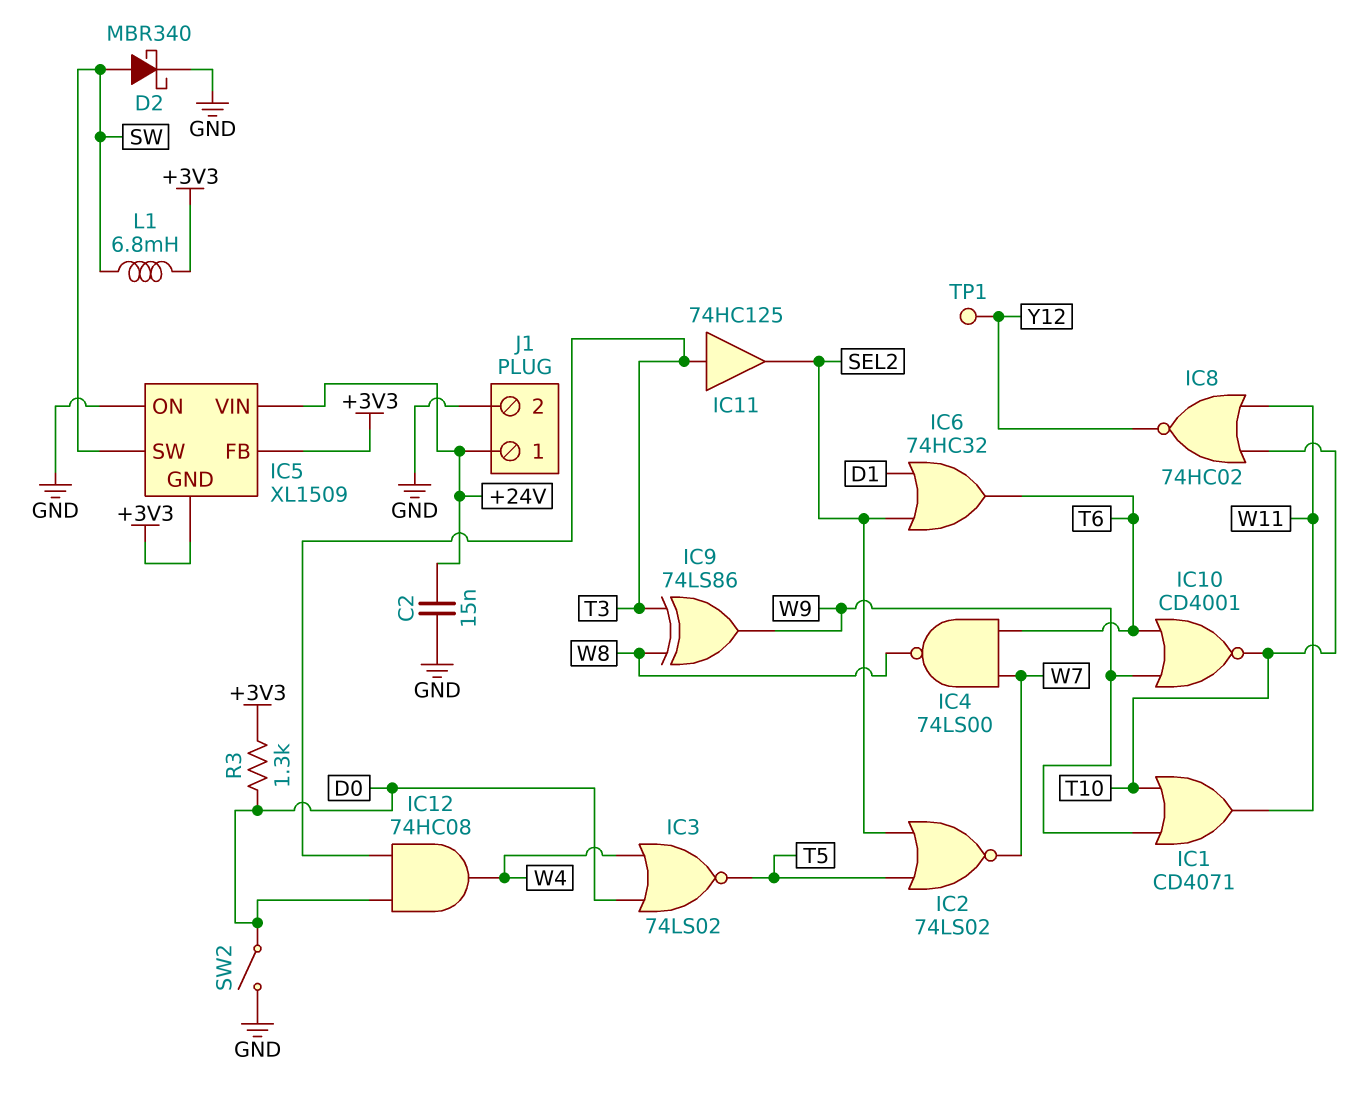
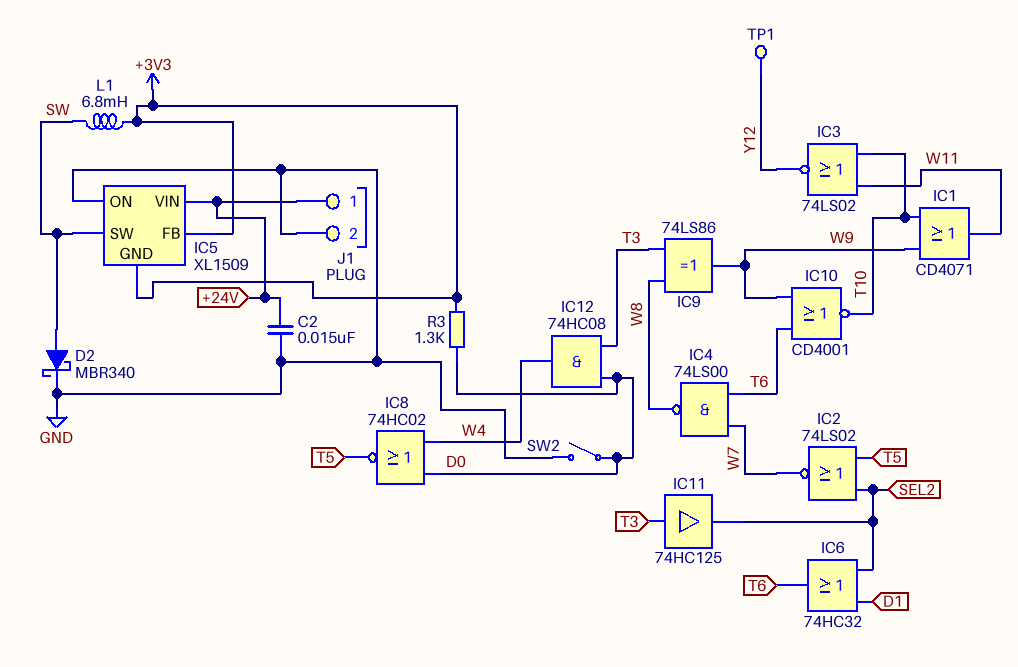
IC3: NOR 74LS02 (in D0, in W4, out T5) -> NOR 74LS02 (in T10, in W11, out Y12)
IC8: NOR 74HC02 (in T10, in W11, out Y12) -> NOR 74HC02 (in D0, in W4, out T5)

